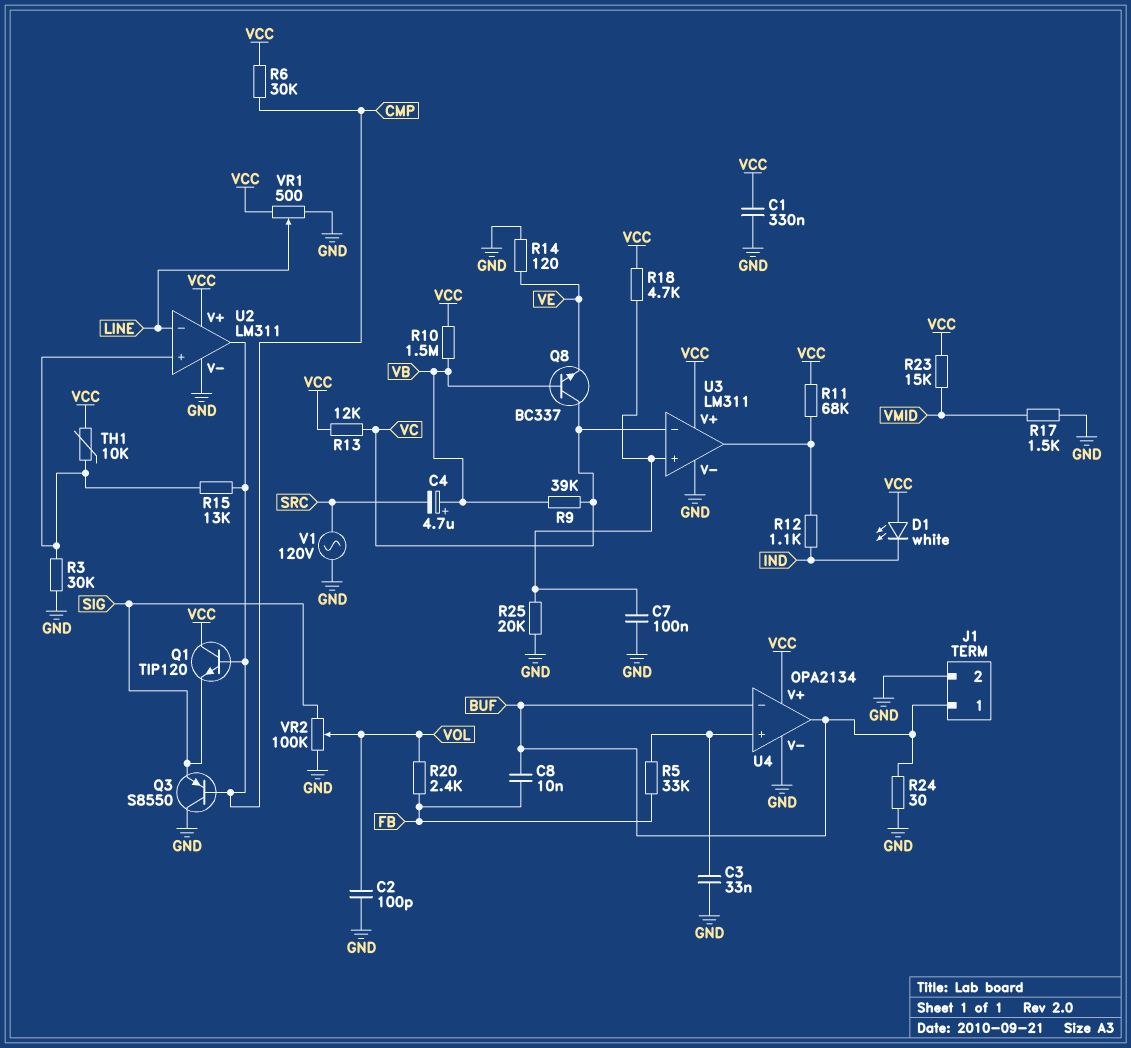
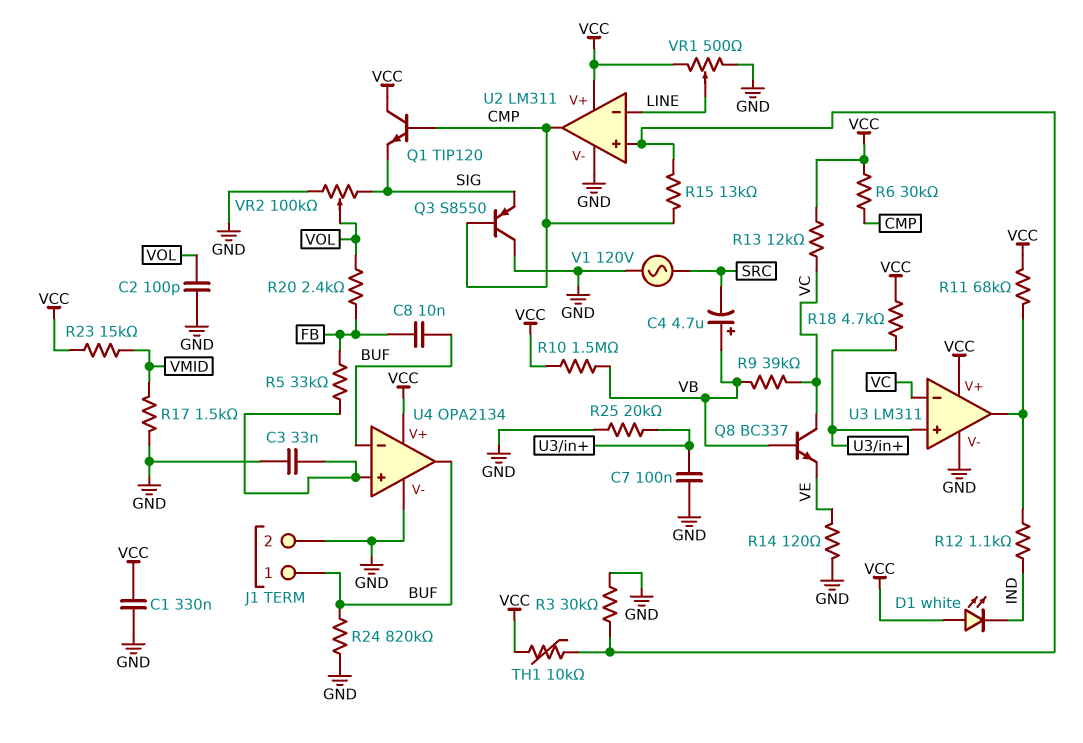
R24: 30 (BUF, GND) -> 820k (BUF, GND)

